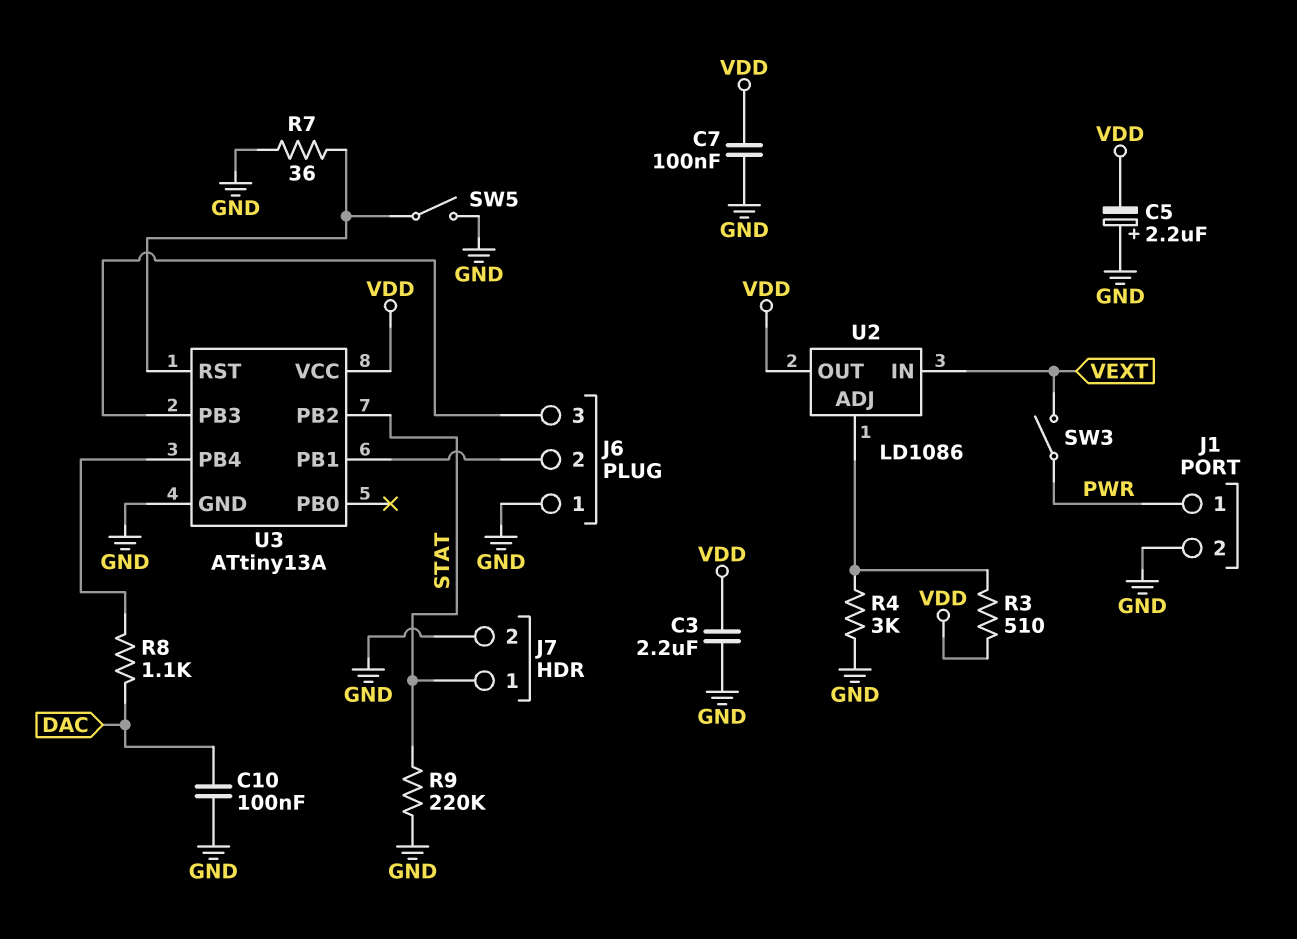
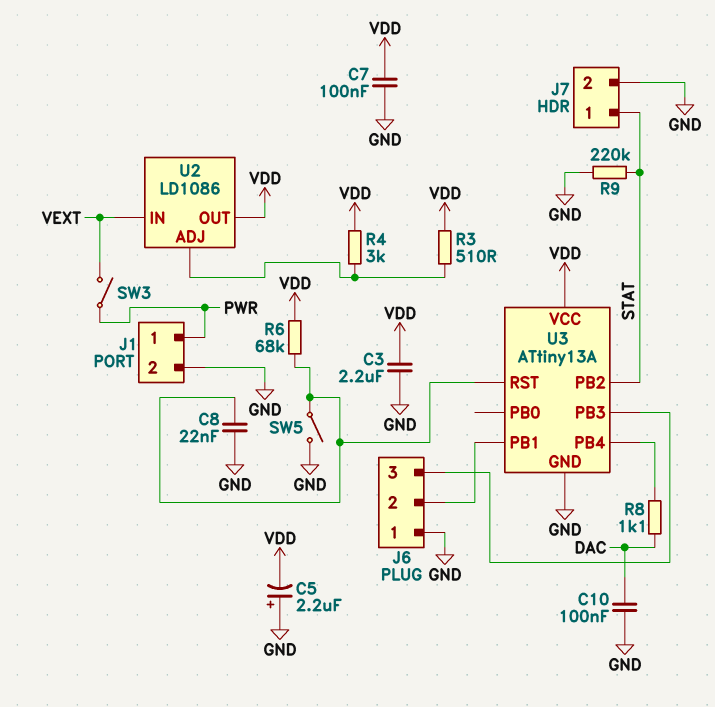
C8: none -> 22nF (GND, U3/RST)
R4: 3k (GND, U2/ADJ) -> 3k (U2/ADJ, VDD)
R6: none -> 68k (U3/RST, VDD)
R7: 36 (GND, U3/RST) -> none

